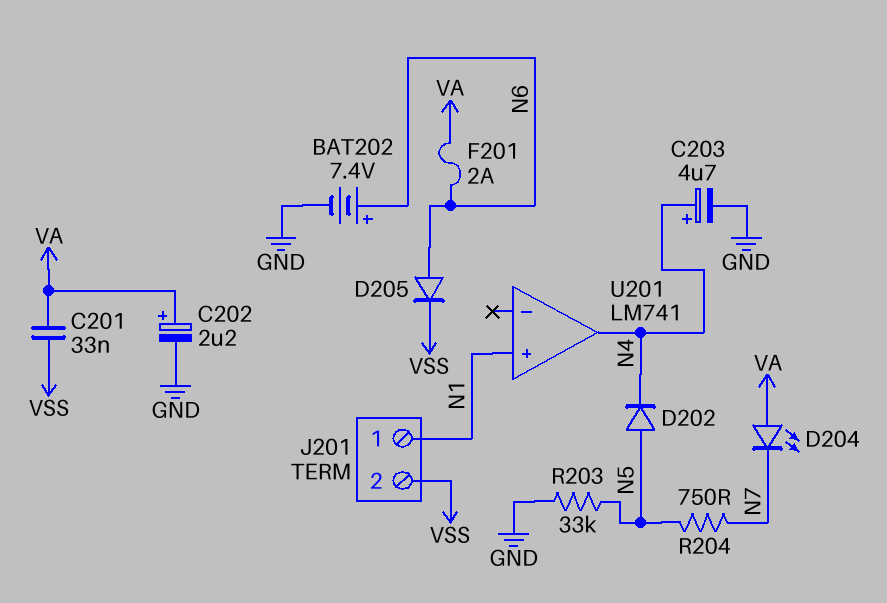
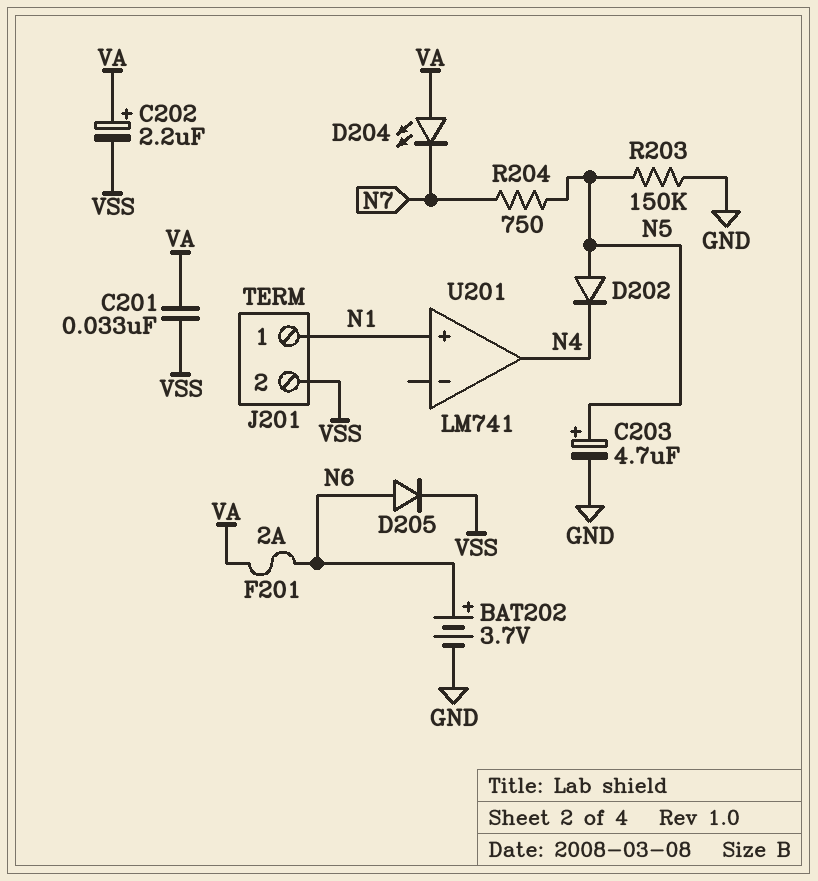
BAT202: 7.4V (plus N6, minus GND) -> 3.7V (plus N6, minus GND)
C202: 2.2uF (plus VA, minus GND) -> 2.2uF (plus VA, minus VSS)
C203: 4.7uF (plus N4, minus GND) -> 4.7uF (plus N5, minus GND)
R203: 33k (GND, N5) -> 150k (GND, N5)

